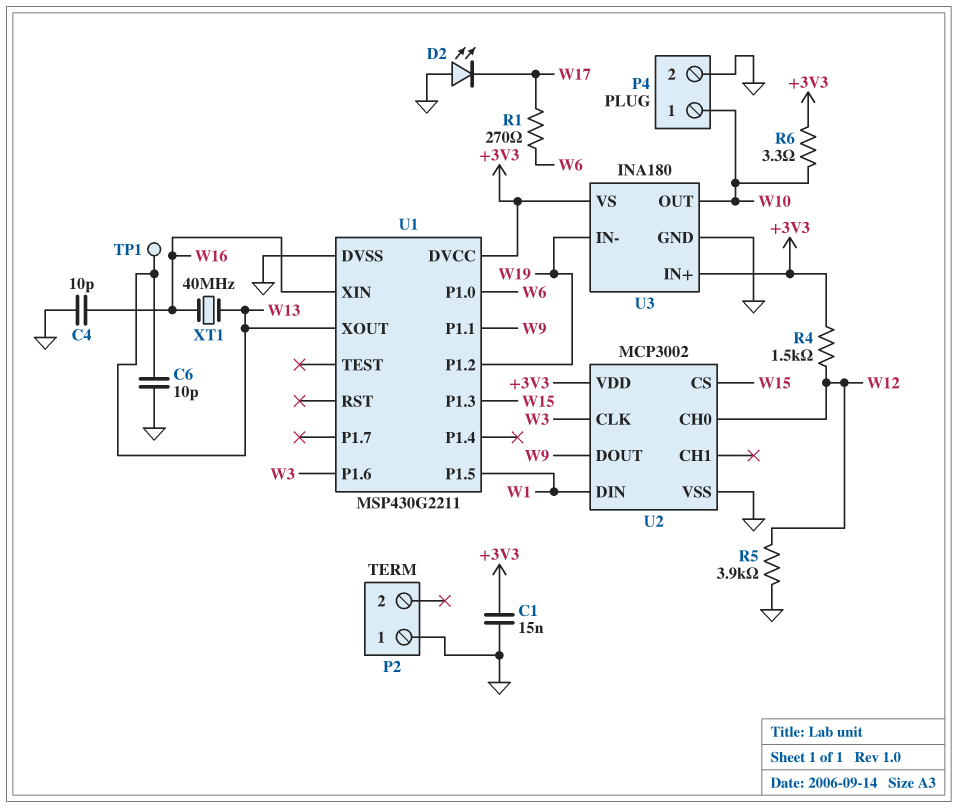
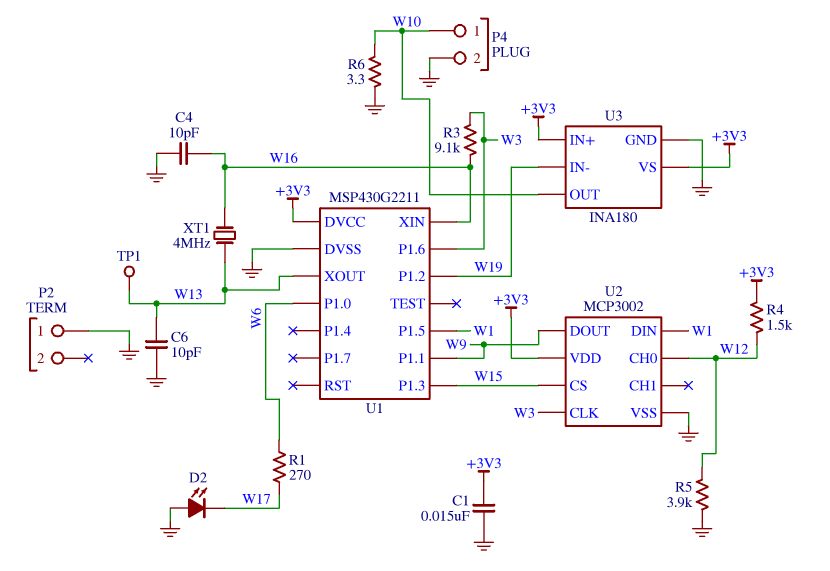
R3: none -> 9.1k (W3, W16)
R6: 3.3 (+3V3, W10) -> 3.3 (GND, W10)
XT1: 40MHz (W13, W16) -> 4MHz (W13, W16)

